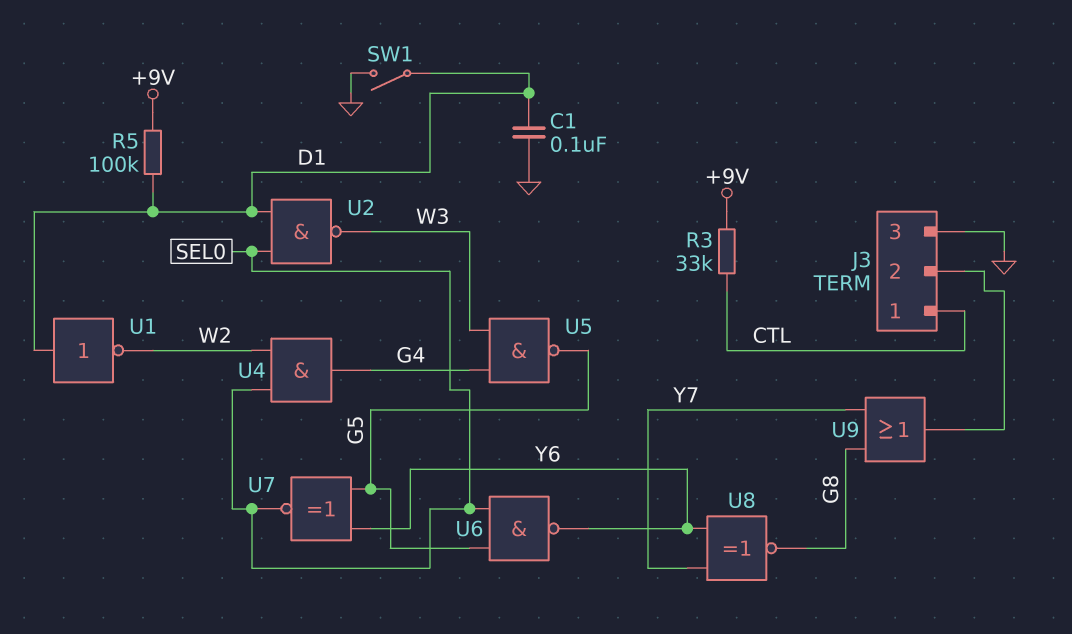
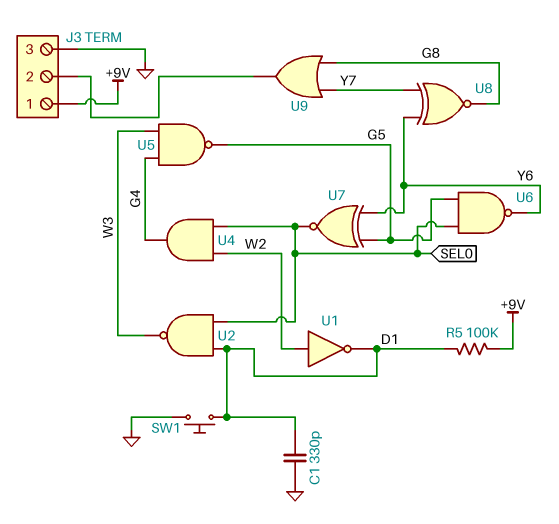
C1: 100nF (D1, GND) -> 330pF (D1, GND)
J3 pin 1: CTL -> +9V
R3: 33k (+9V, CTL) -> none
SW1: switch (D1, GND) -> button (D1, GND)
U1: NOT (in D1, out W2) -> NOT (in W2, out D1)

